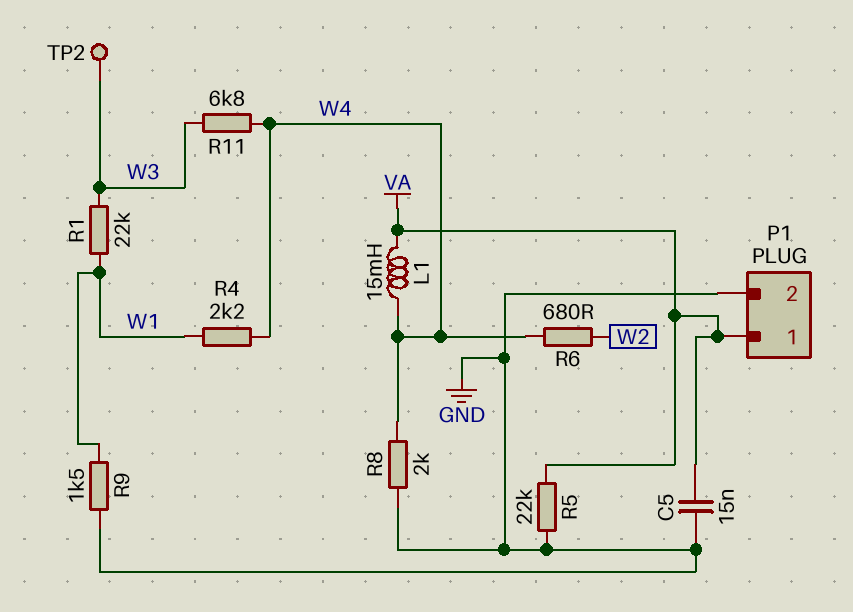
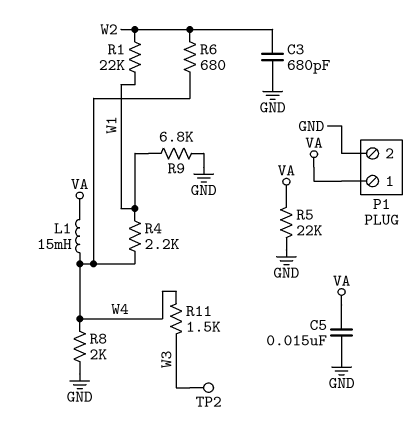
C3: none -> 680pF (GND, W2)
R1: 22k (W1, W3) -> 22k (W1, W2)
R9: 1.5k (GND, W1) -> 6.8k (GND, W1)
R11: 6.8k (W3, W4) -> 1.5k (W3, W4)

